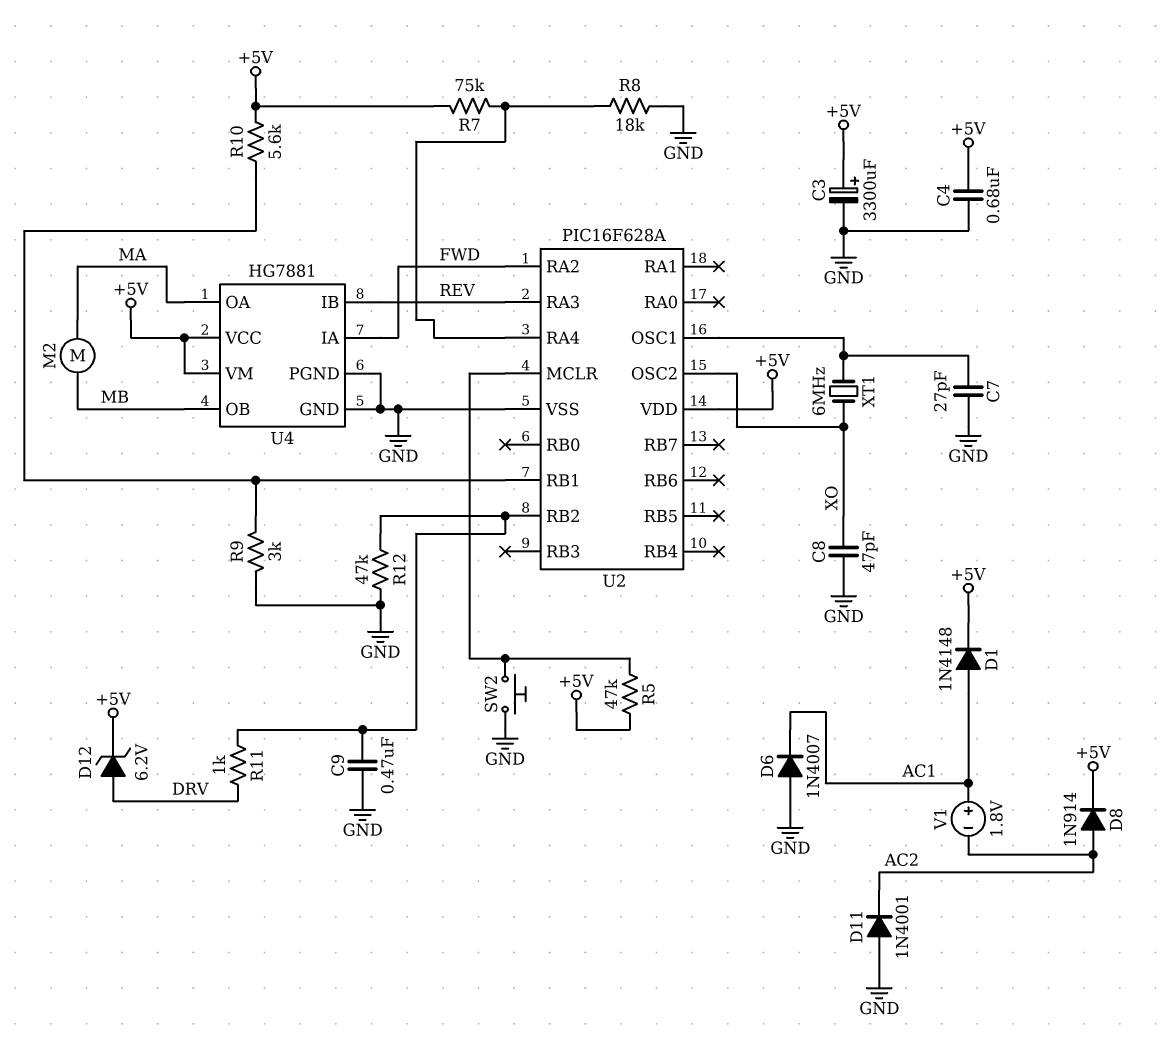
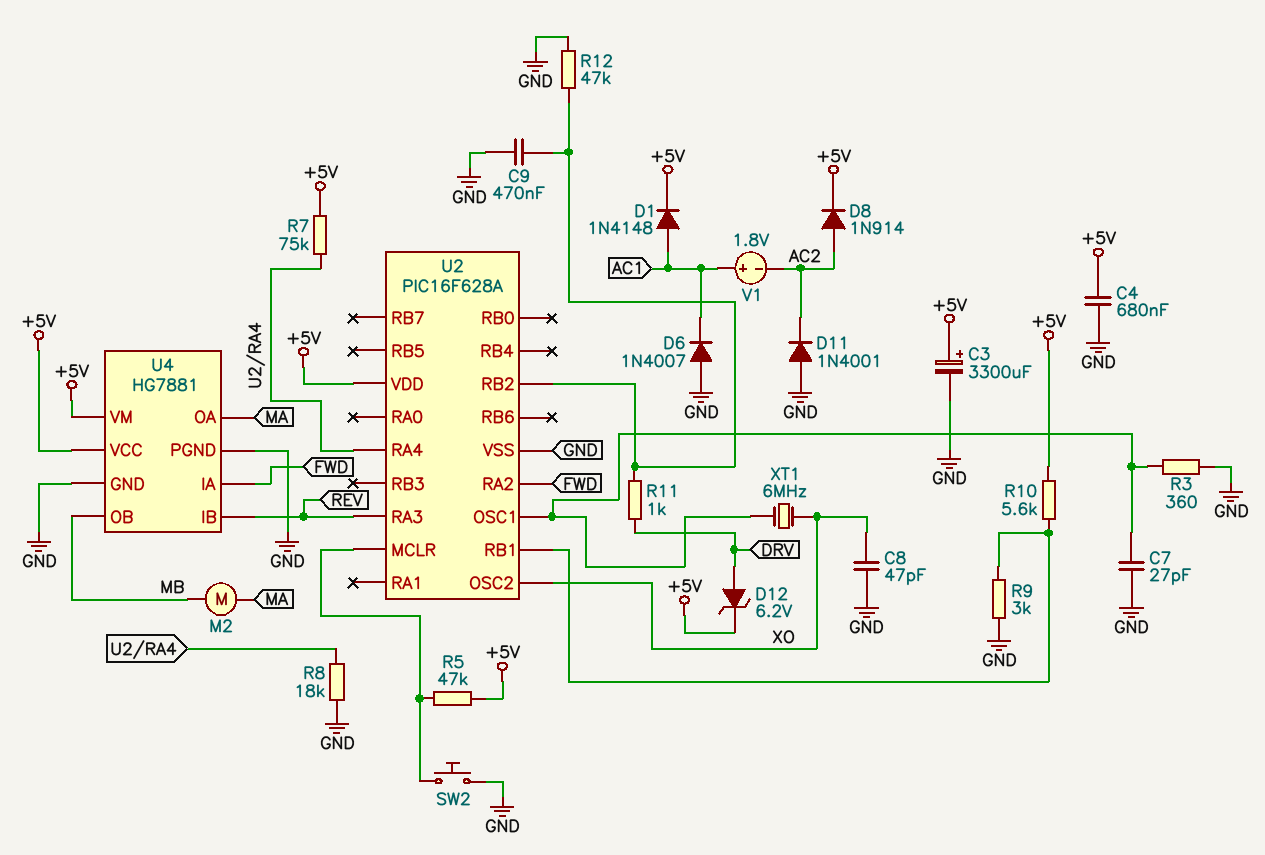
R3: none -> 360 (GND, U2/OSC1)

